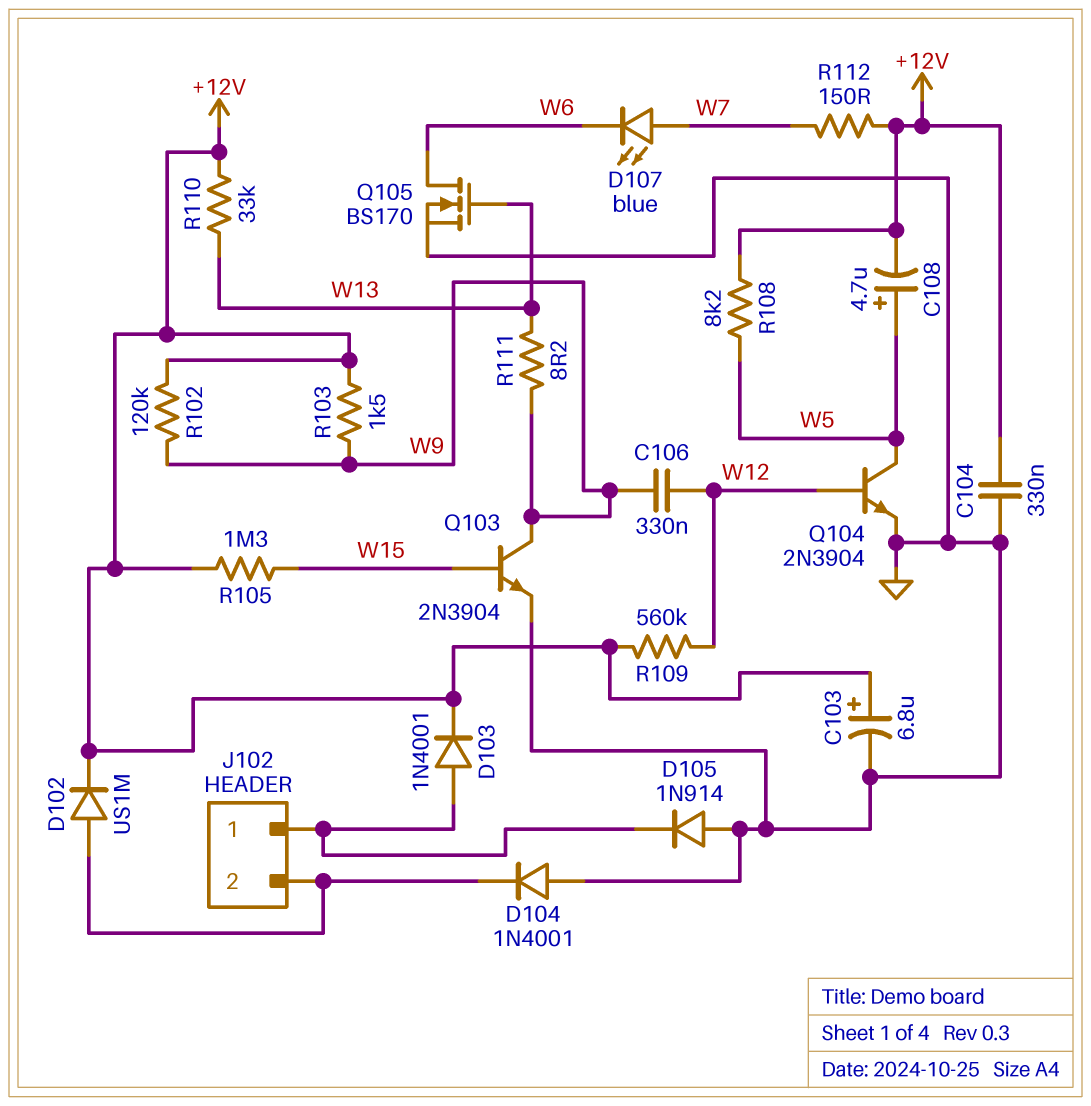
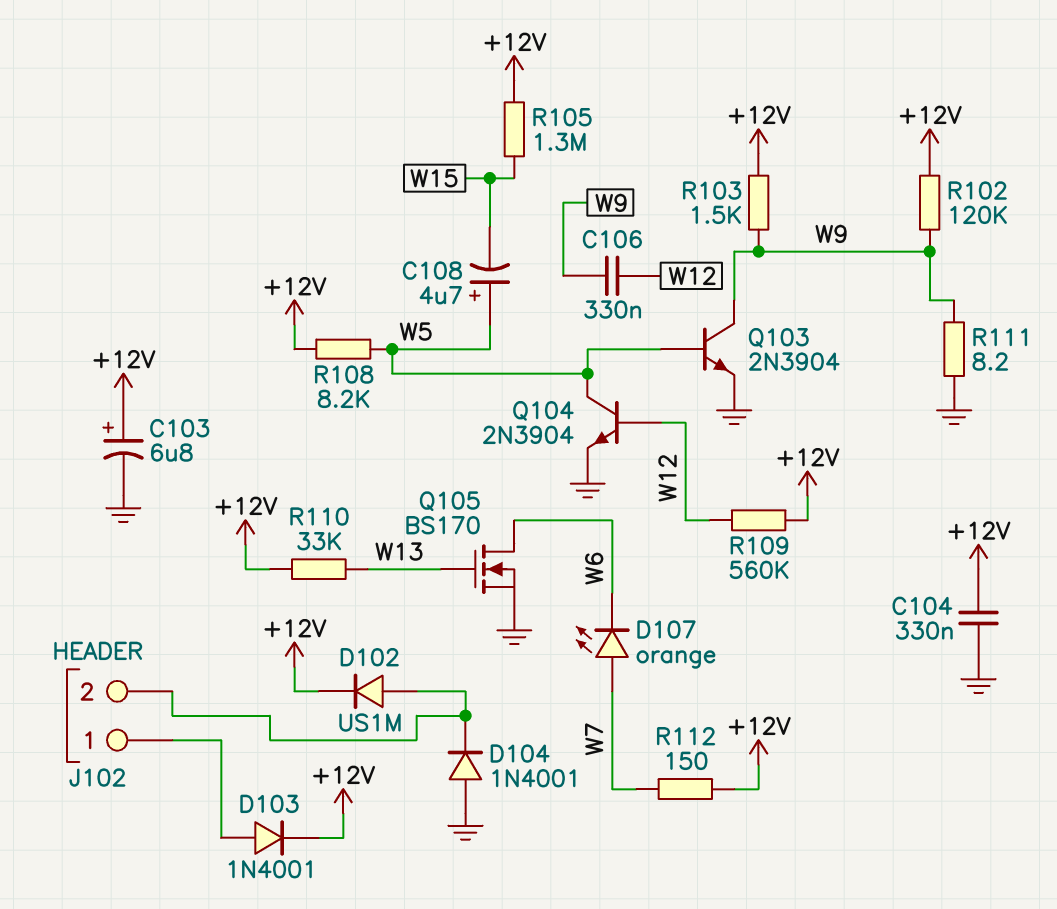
C108: 4.7uF (plus W5, minus +12V) -> 4.7uF (plus W5, minus W15)
D105: diode 1N914 (A GND, K J102/1) -> none
D107: LED blue (A W7, K W6) -> LED orange (A W7, K W6)
Q103: NPN 2N3904 (B W15, C W9, E GND) -> NPN 2N3904 (B W5, C W9, E GND)
R111: 8.2 (W9, W13) -> 8.2 (GND, W9)

